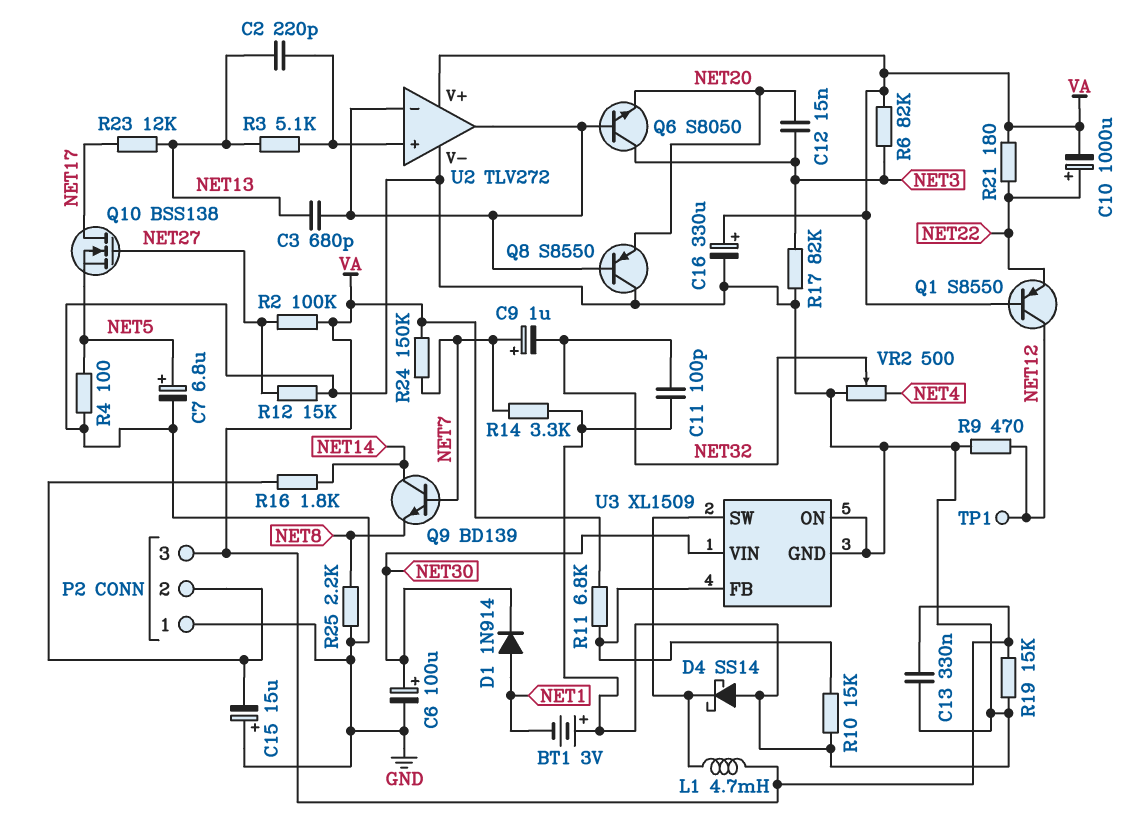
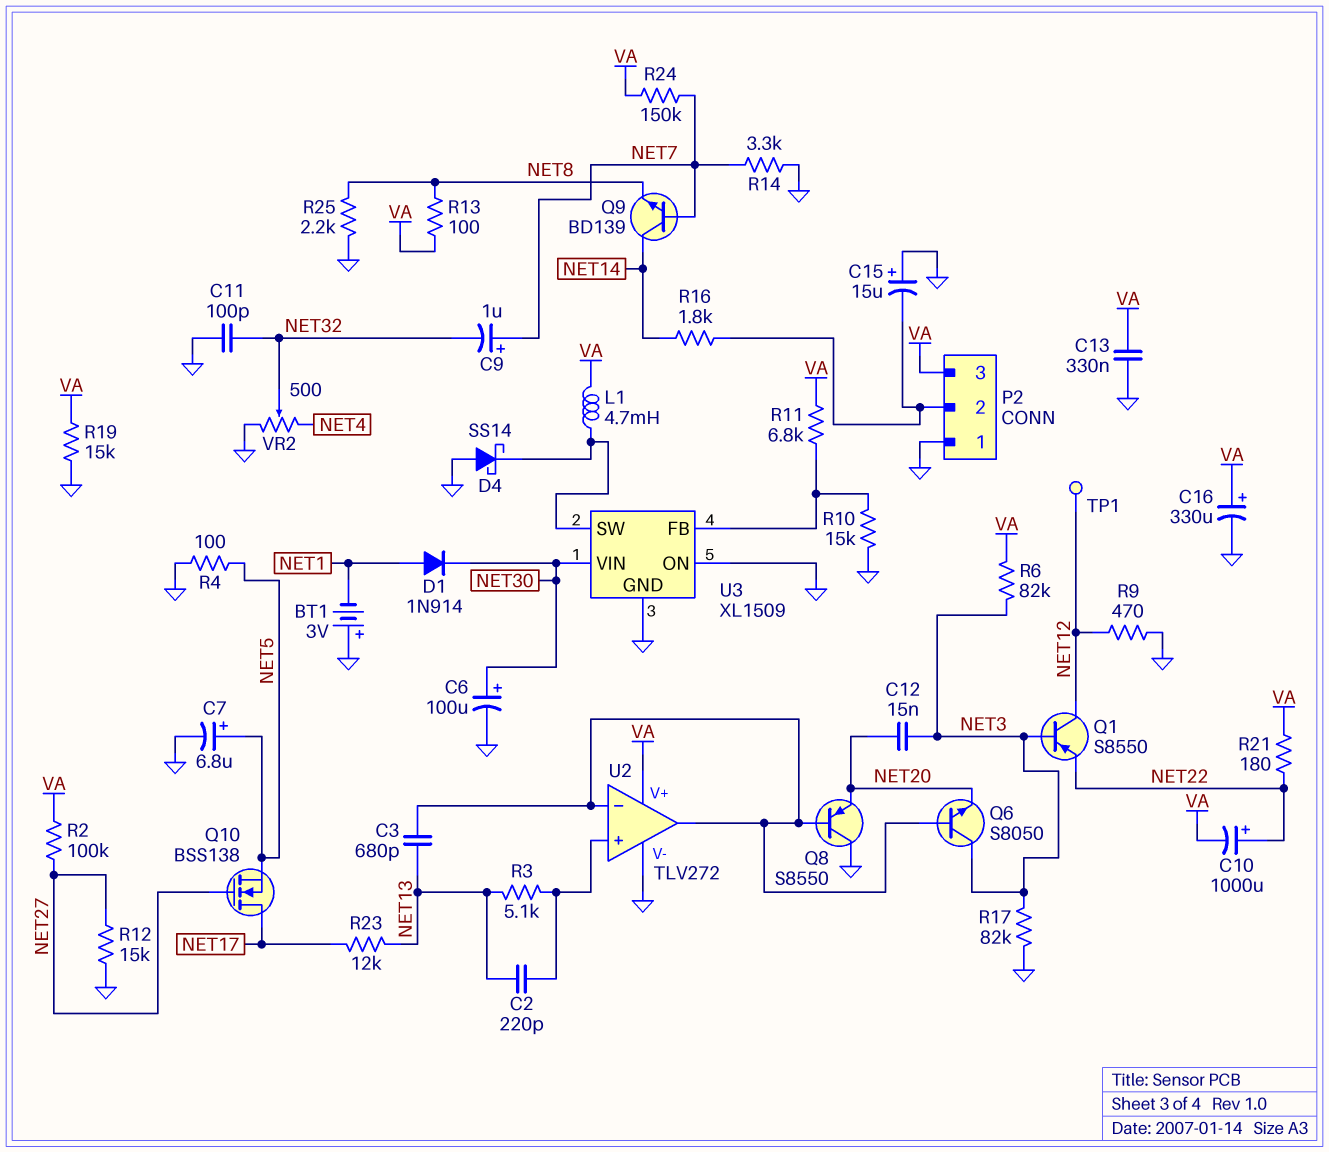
Q1: PNP S8550 (B VA, C NET12, E NET22) -> PNP S8550 (B NET3, C NET12, E NET22)
R13: none -> 100 (NET8, VA)

